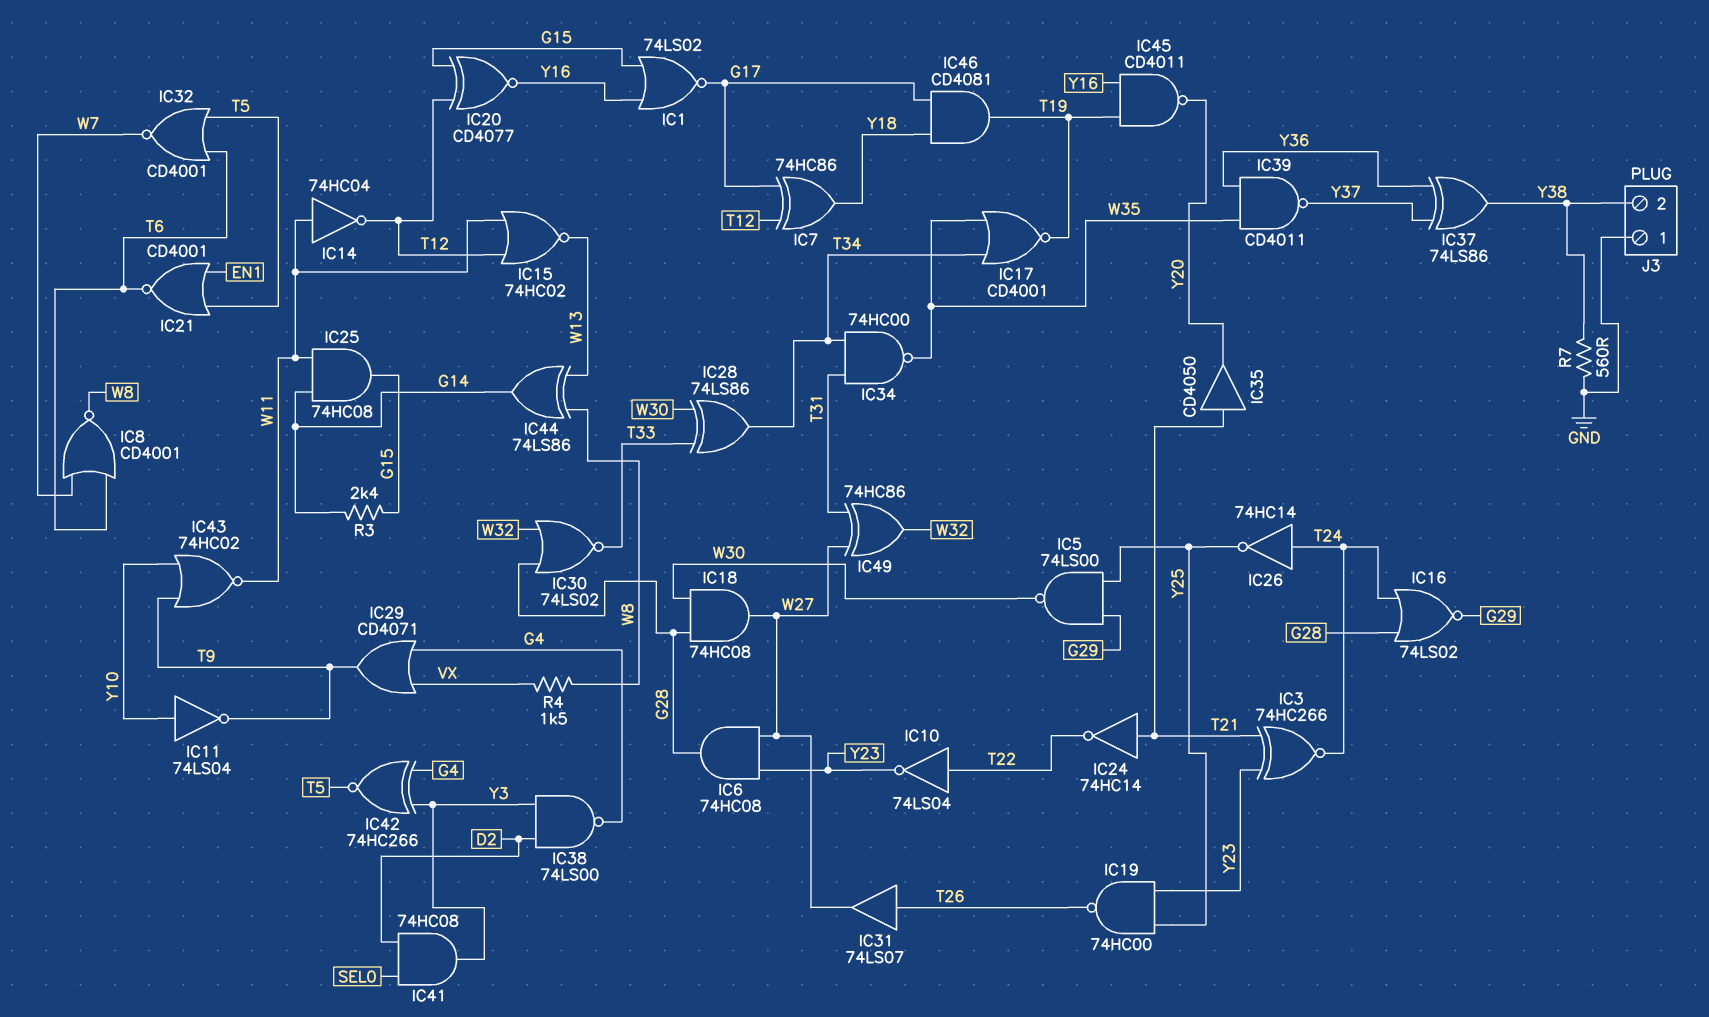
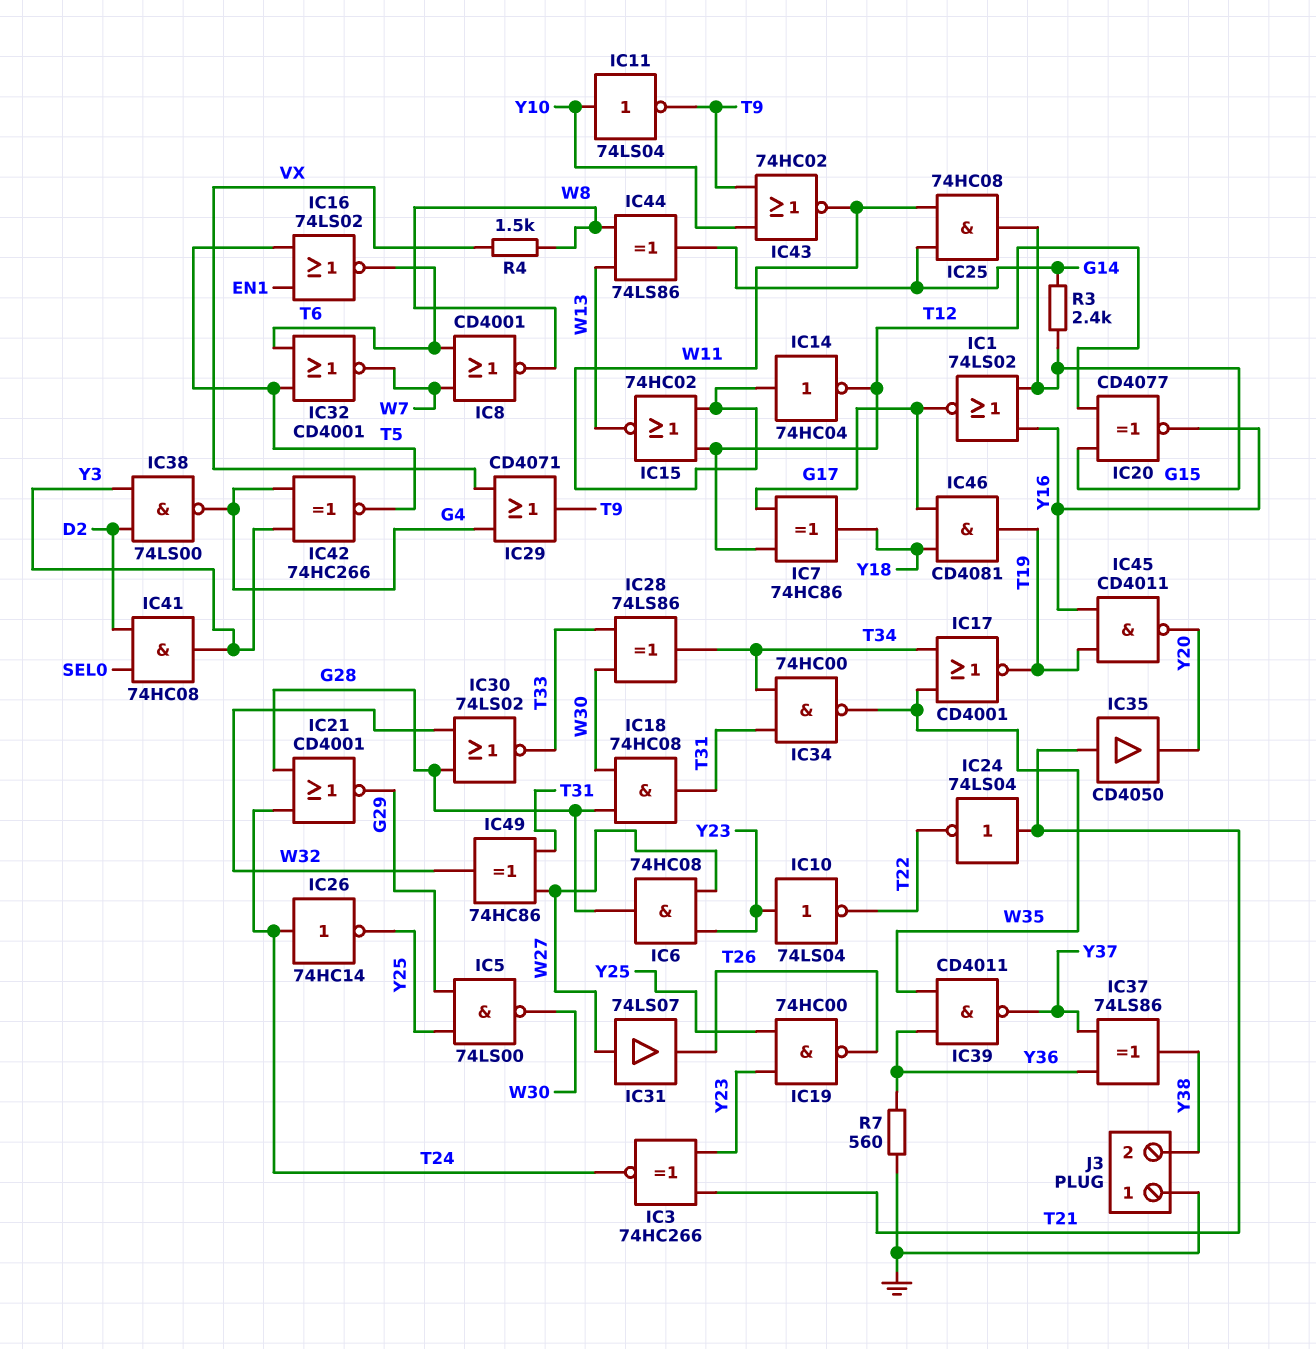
IC10: NOT 74LS04 (in T22, out Y23) -> NOT 74LS04 (in Y23, out T22)
IC16: NOR 74LS02 (in G28, in T24, out G29) -> NOR 74LS02 (in EN1, in T5, out T6)
IC18: AND 74HC08 (in G28, in W30, out W27) -> AND 74HC08 (in G28, in W30, out T31)
IC21: NOR CD4001 (in EN1, in T5, out T6) -> NOR CD4001 (in G28, in T24, out G29)
IC24: NOT 74HC14 (in T21, out T22) -> NOT 74LS04 (in T21, out T22)
IC31: buffer 74LS07 (in T26, out W27) -> buffer 74LS07 (in W27, out T26)
R7: 560 (GND, Y38) -> 560 (GND, Y36)

